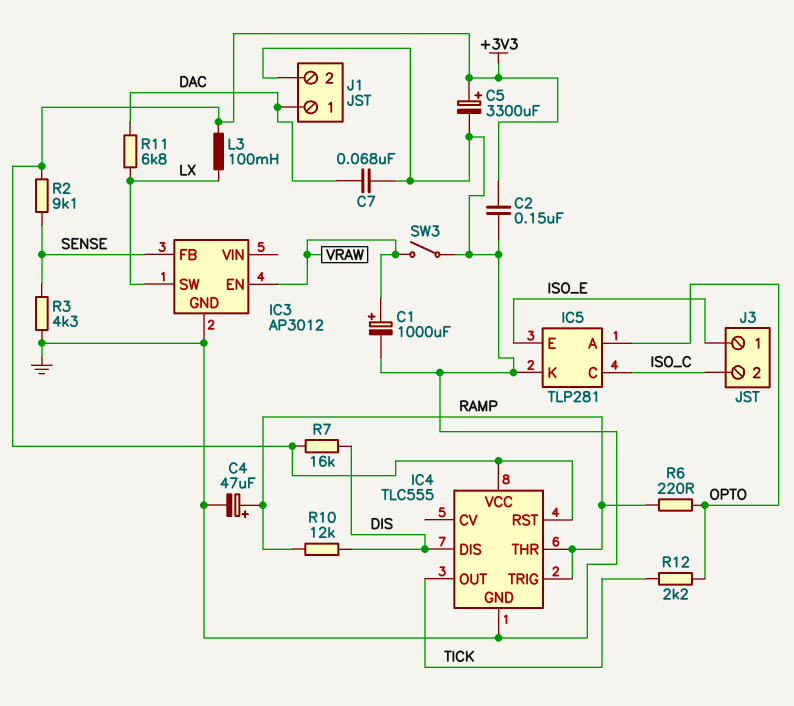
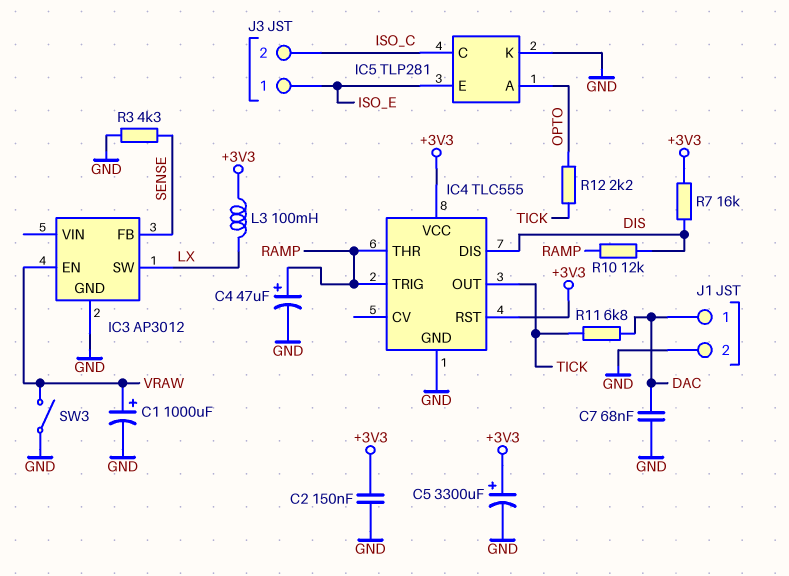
R2: 9.1k (+3V3, SENSE) -> none
R6: 220 (OPTO, RAMP) -> none
R11: 6.8k (DAC, LX) -> 6.8k (DAC, TICK)

